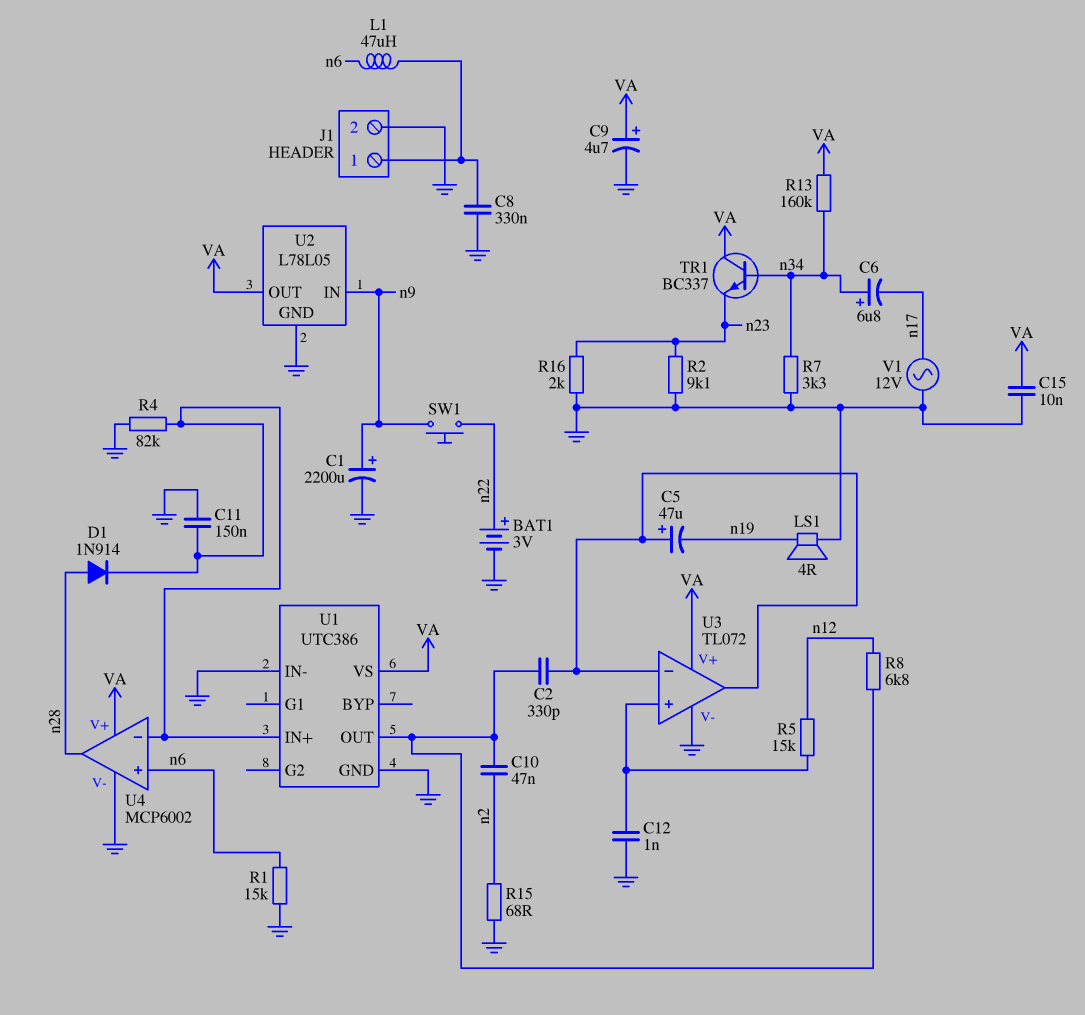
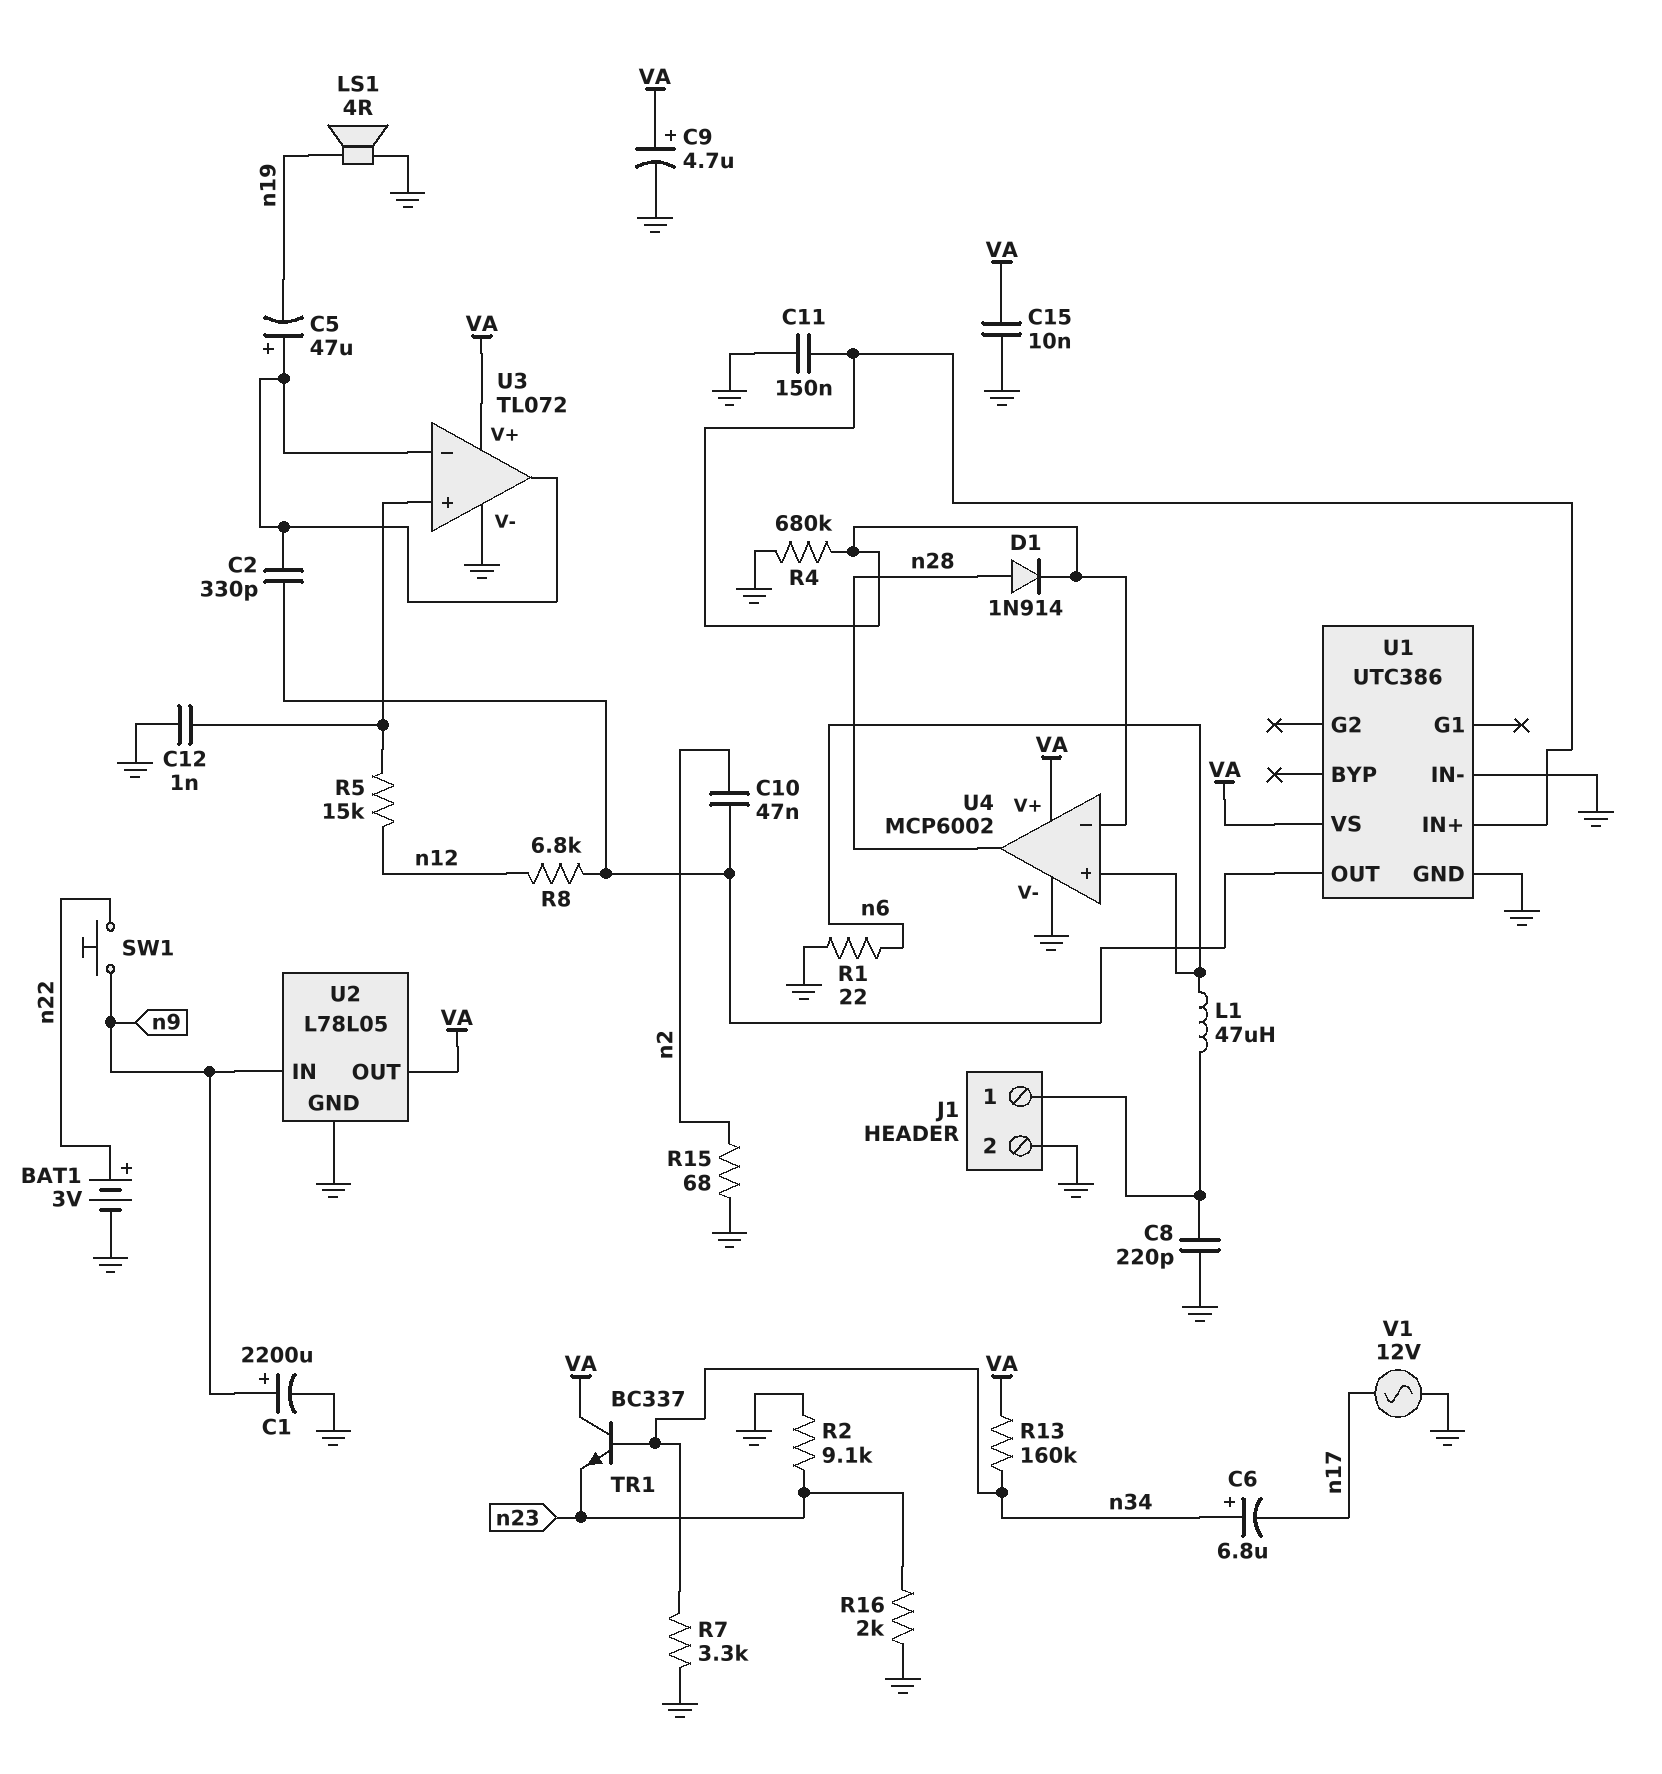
C8: 330nF (GND, J1/1) -> 220pF (GND, J1/1)
R1: 15k (GND, n6) -> 22 (GND, n6)
R4: 82k (GND, U1/IN+) -> 680k (GND, U1/IN+)

